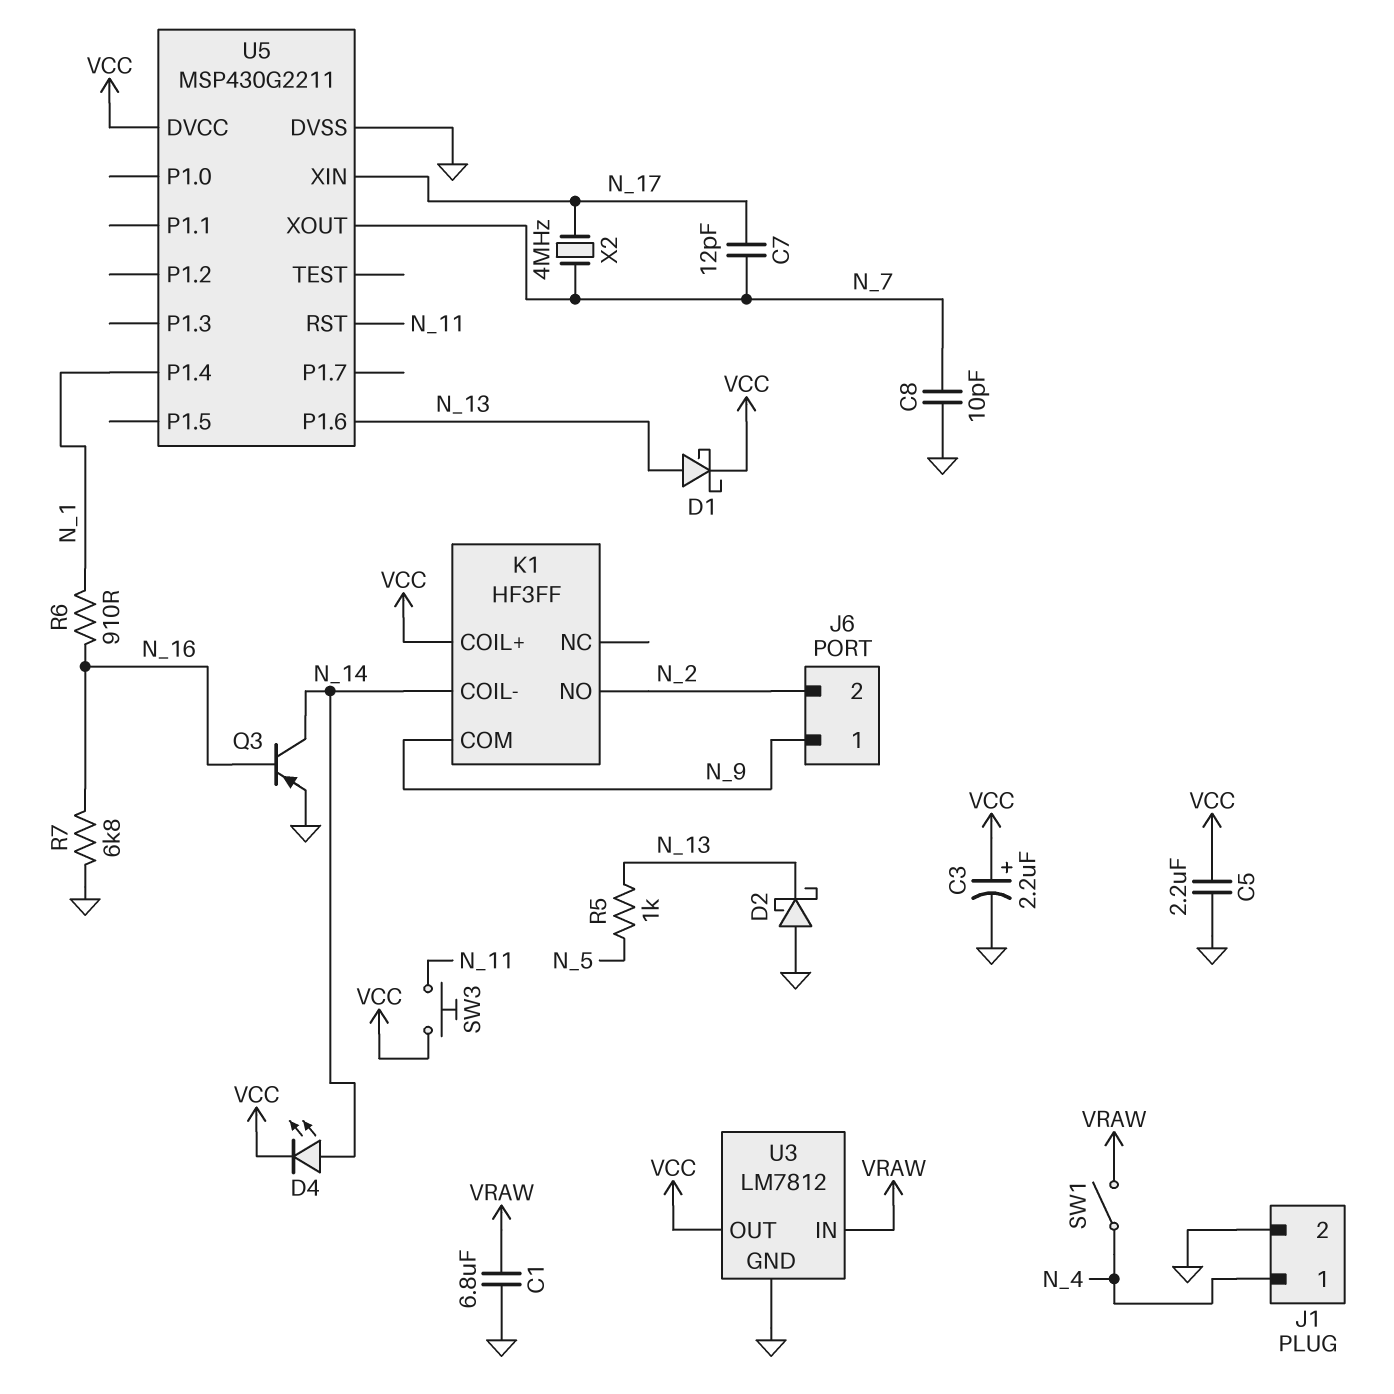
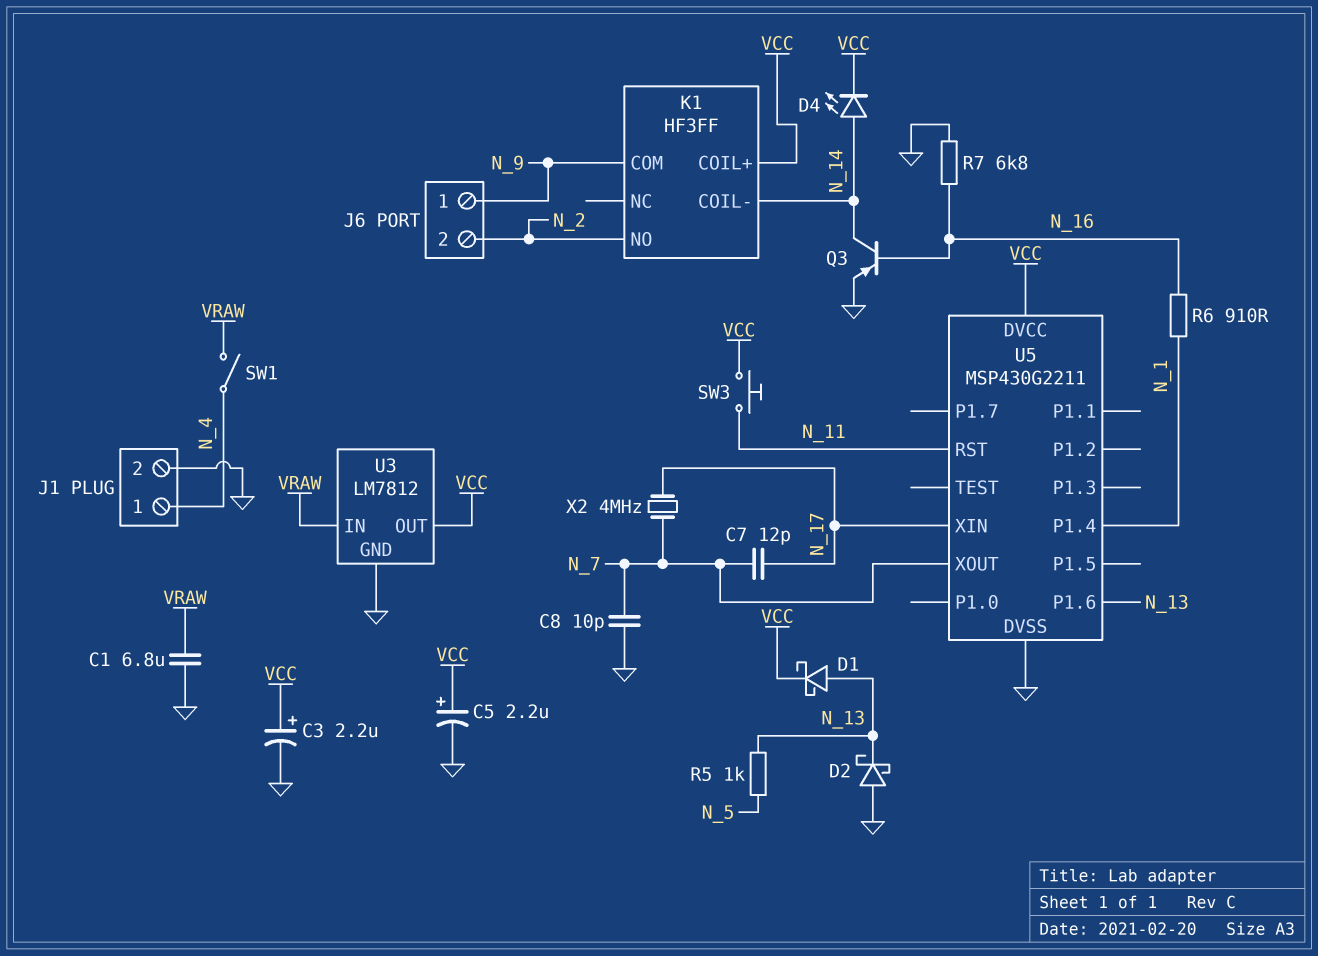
C5: 2.2uF (GND, VCC) -> 2.2uF (plus VCC, minus GND)

